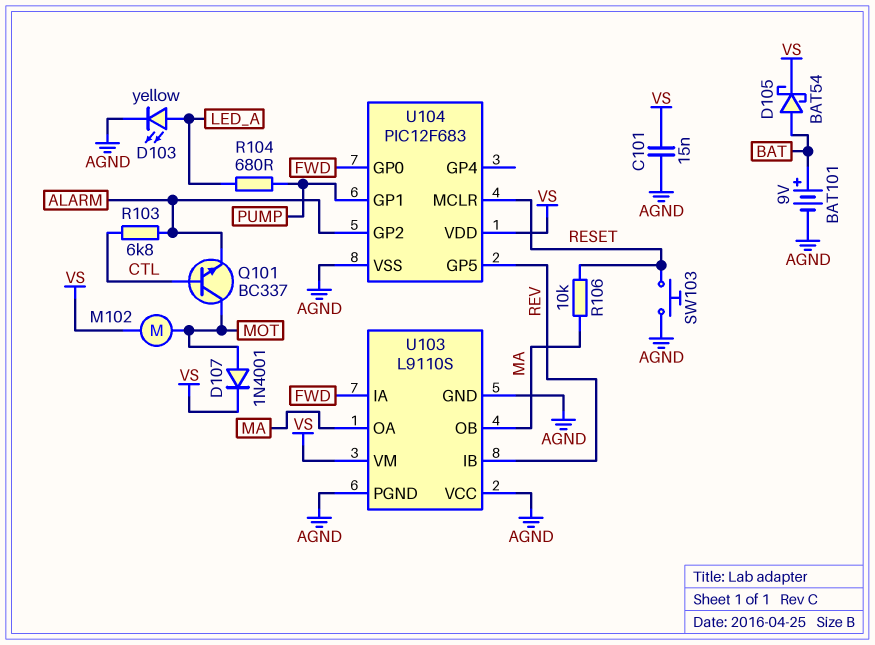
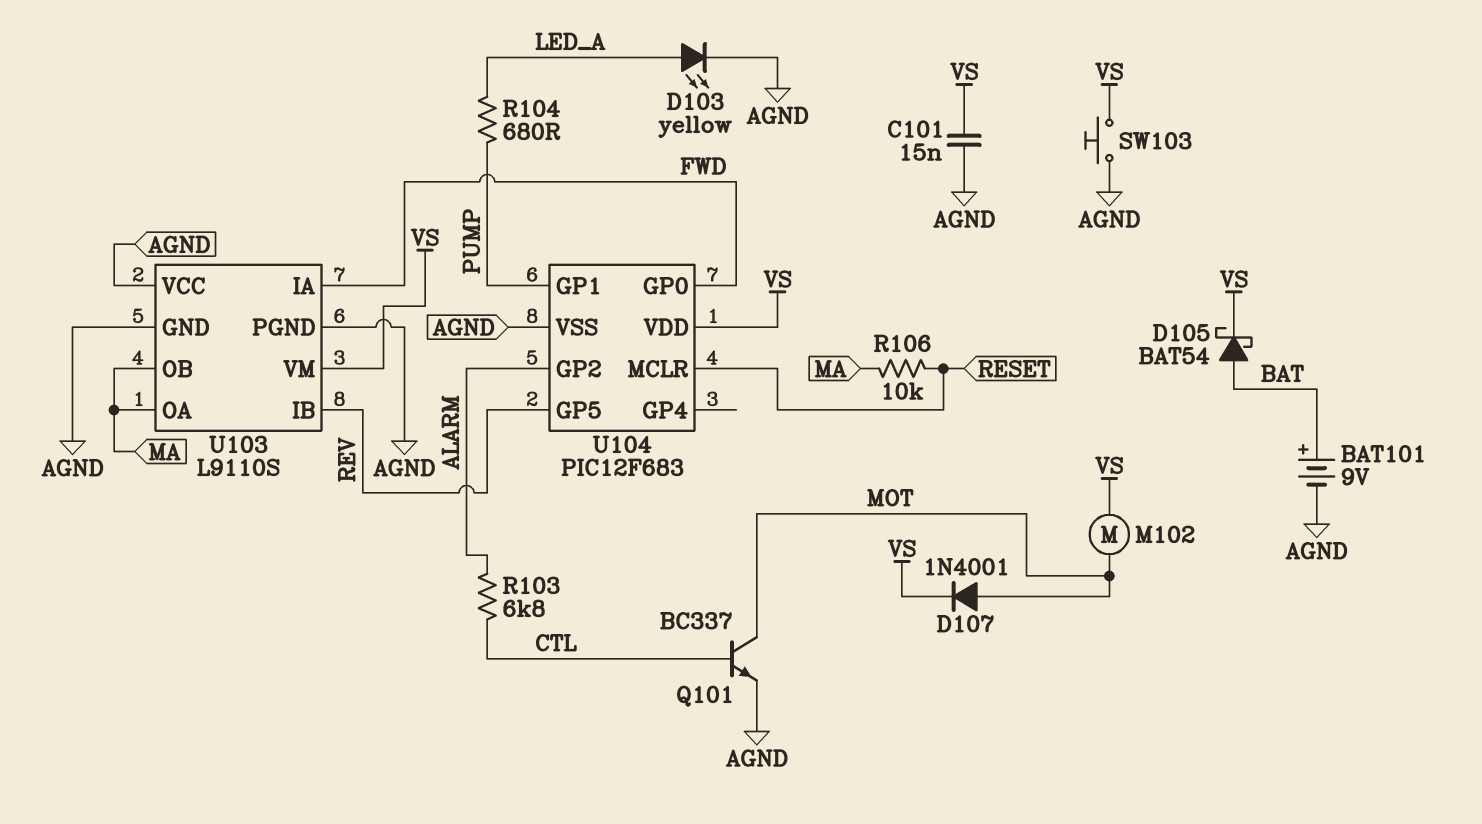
Q101: NPN BC337 (B CTL, C MOT, E ALARM) -> NPN BC337 (B CTL, C MOT, E AGND)
SW103: button (AGND, RESET) -> button (AGND, VS)

